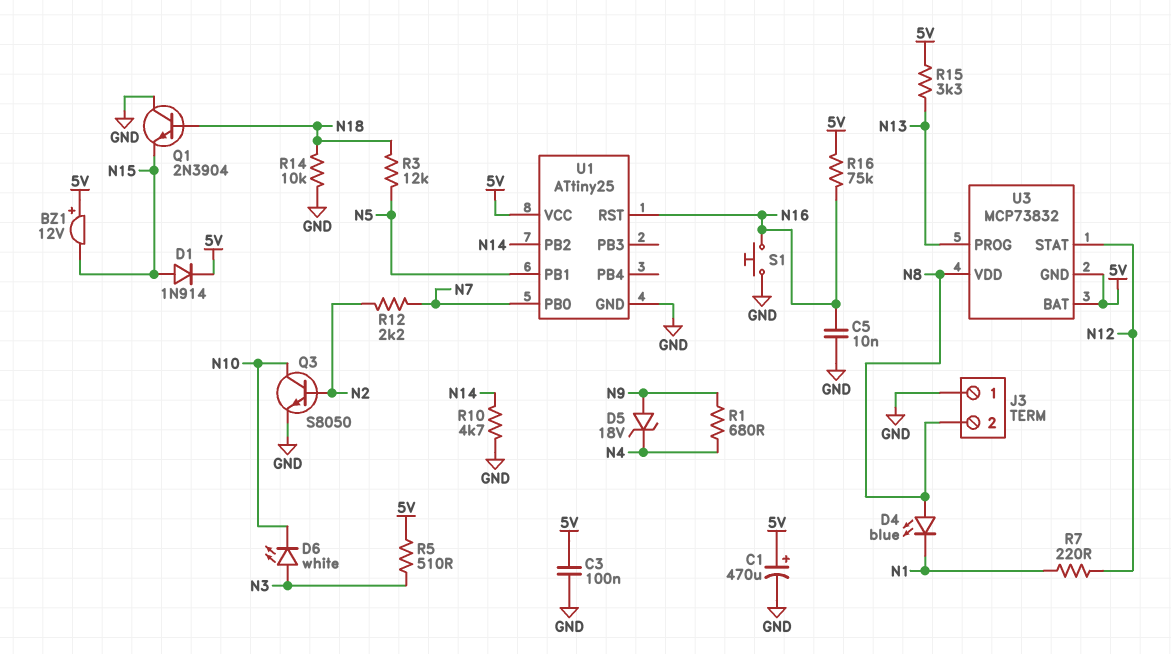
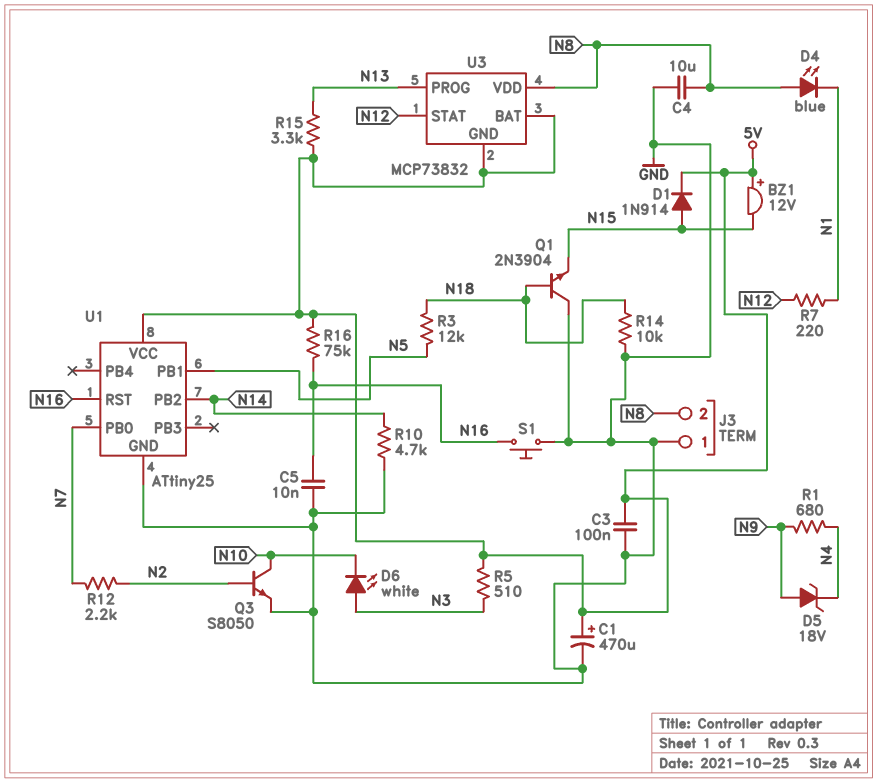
C4: none -> 10uF (GND, N8)

